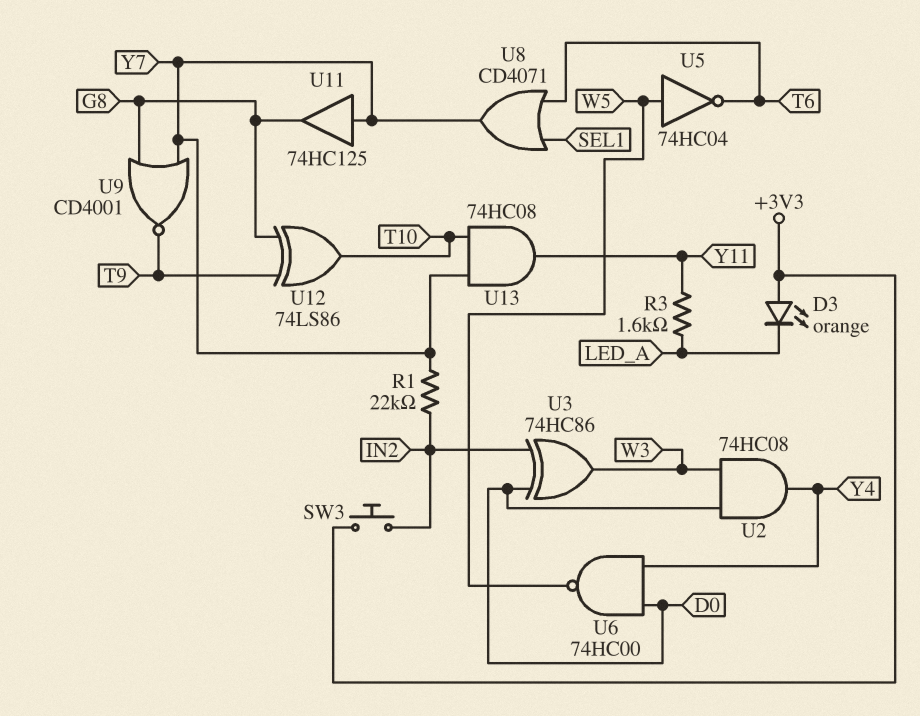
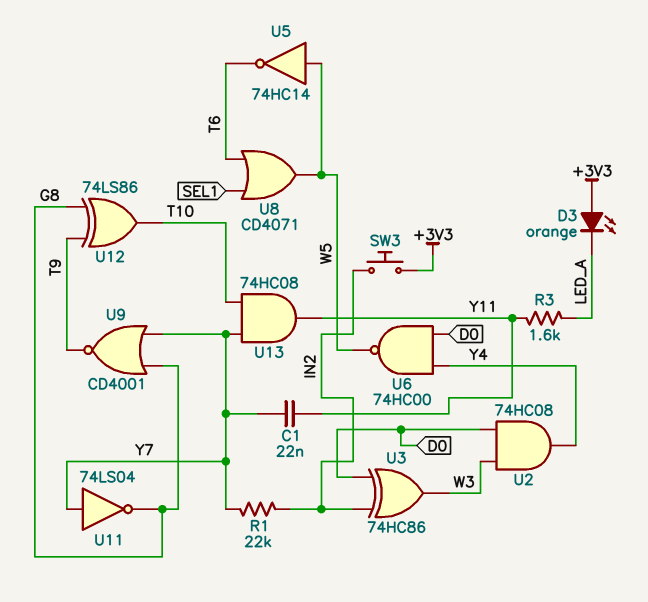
C1: none -> 22nF (Y7, Y11)
U5: NOT 74HC04 (in W5, out T6) -> NOT 74HC14 (in W5, out T6)
U8: OR CD4071 (in SEL1, in T6, out Y7) -> OR CD4071 (in SEL1, in T6, out W5)
U11: buffer 74HC125 (in Y7, out G8) -> NOT 74LS04 (in Y7, out G8)

